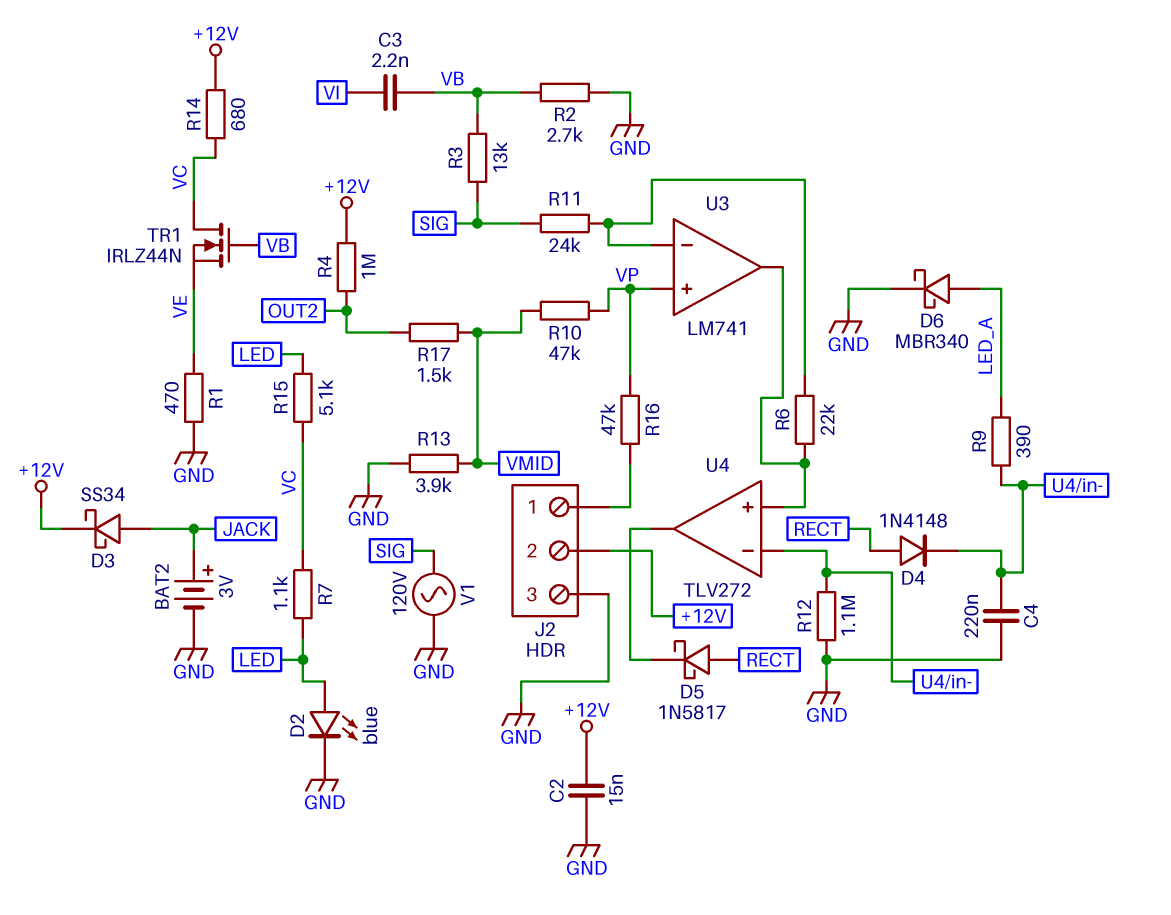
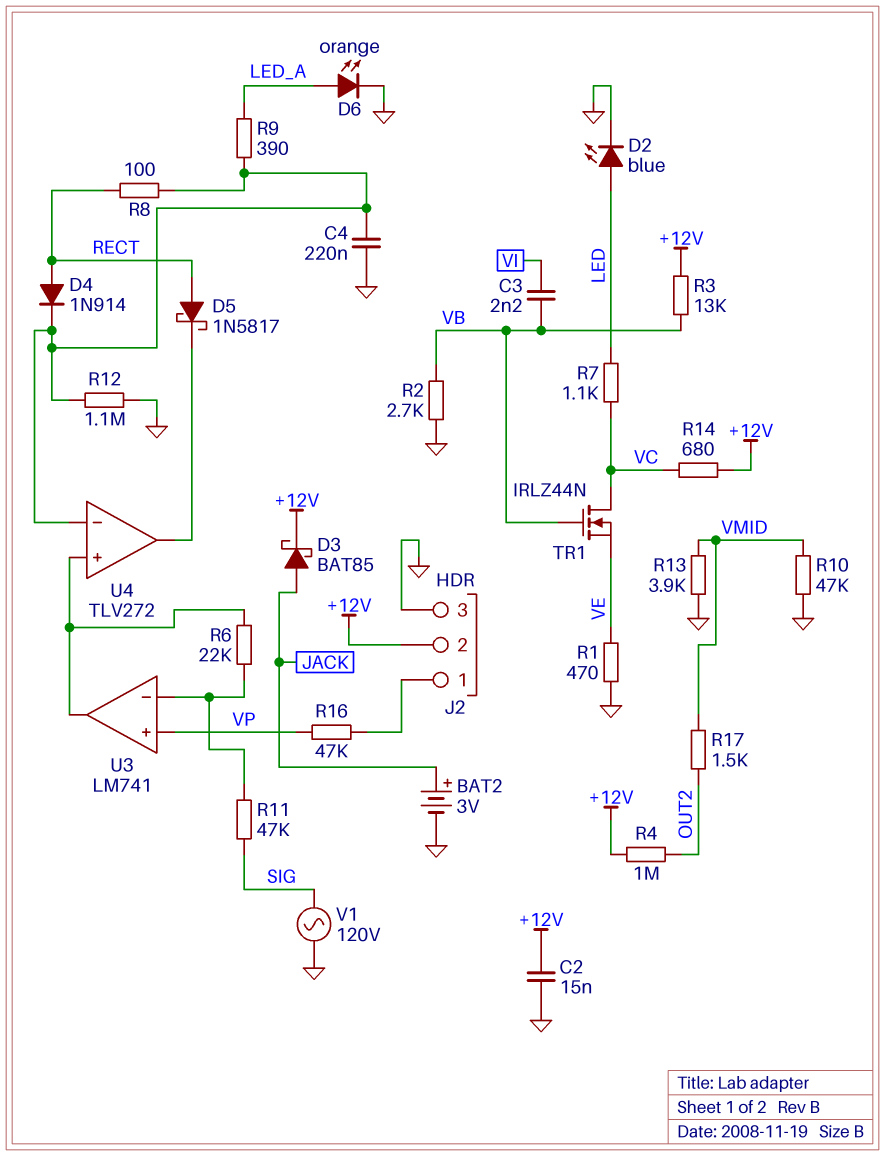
D3: schottky SS34 (A JACK, K +12V) -> schottky BAT85 (A JACK, K +12V)
D4: diode 1N4148 (A RECT, K U4/in-) -> diode 1N914 (A RECT, K U4/in-)
D6: schottky MBR340 (A LED_A, K GND) -> LED orange (A LED_A, K GND)
R3: 13k (SIG, VB) -> 13k (+12V, VB)
R8: none -> 100 (RECT, U4/in-)
R10: 47k (VMID, VP) -> 47k (GND, VMID)
R11: 24k (SIG, U3/in-) -> 47k (SIG, U3/in-)
R15: 5.1k (LED, VC) -> none

